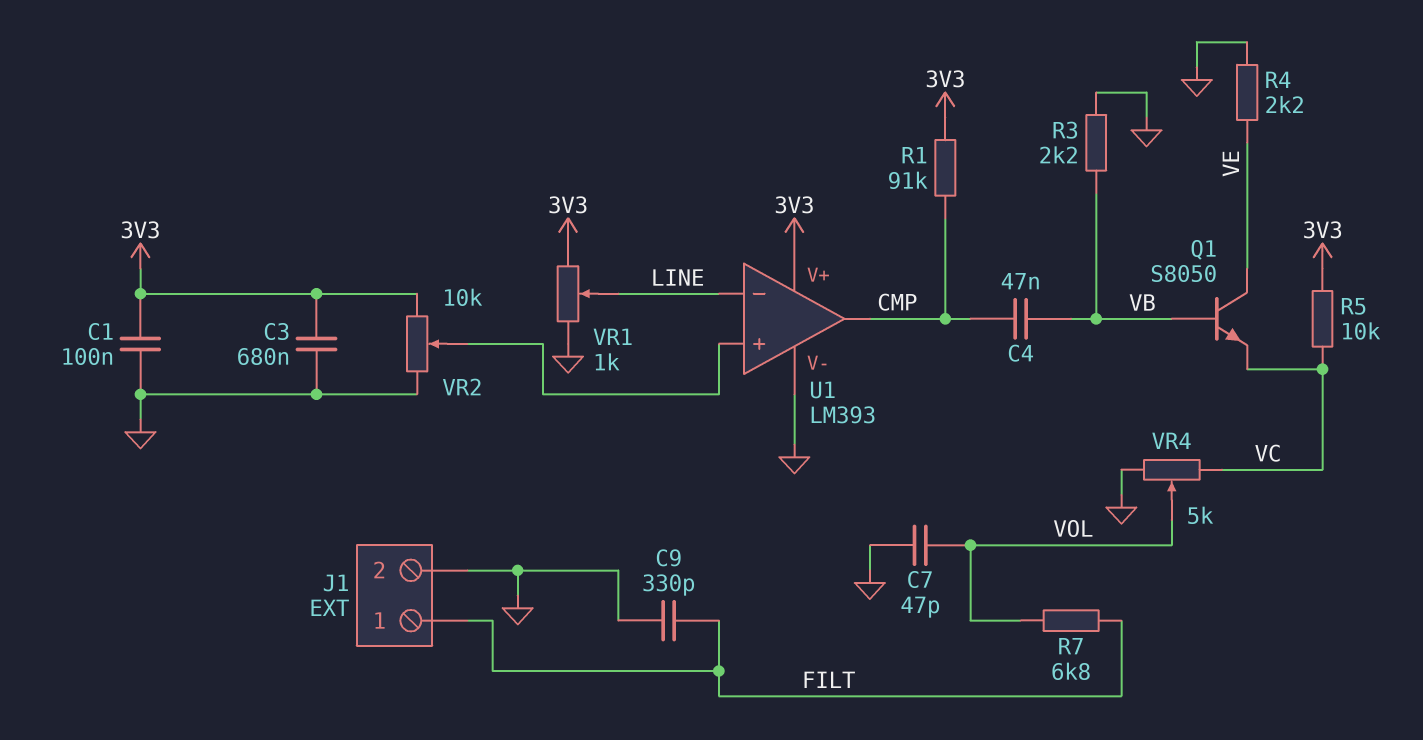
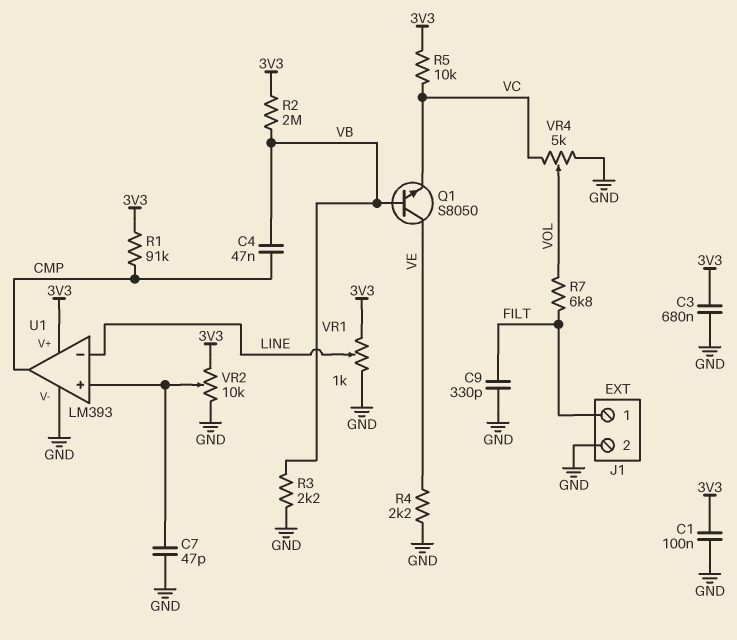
C7: 47pF (GND, VOL) -> 47pF (GND, U1/in+)
R2: none -> 2M (3V3, VB)

